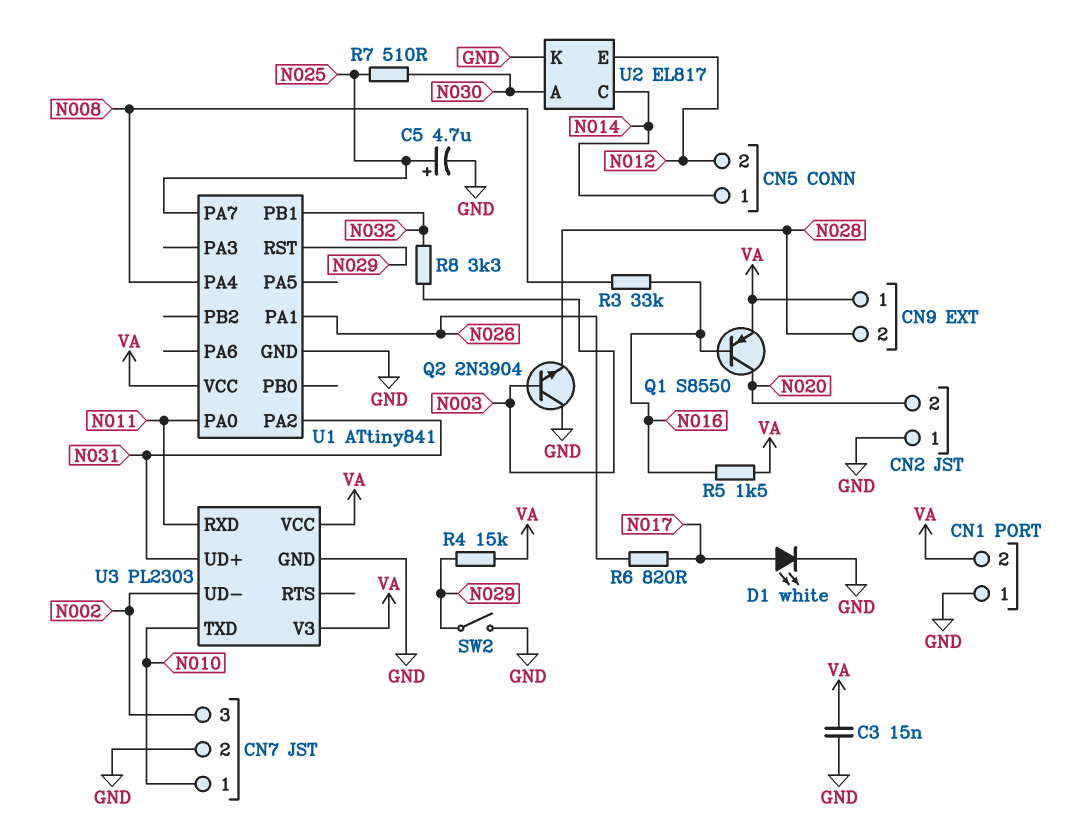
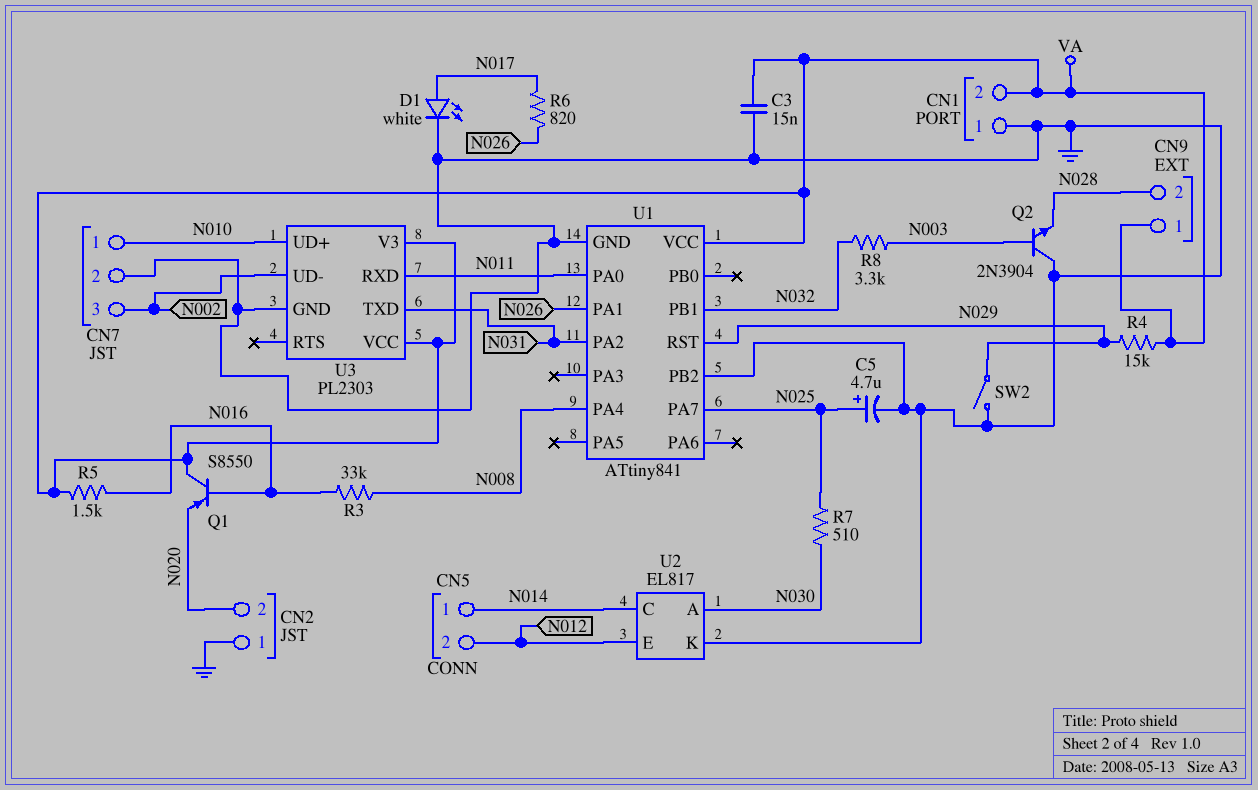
Q1: PNP S8550 (B N016, C N020, E VA) -> PNP S8550 (B N016, C VA, E N020)
U1 pin PB2: none -> GND
U3 pin TXD: N010 -> N031
U3 pin UD+: N031 -> N010

